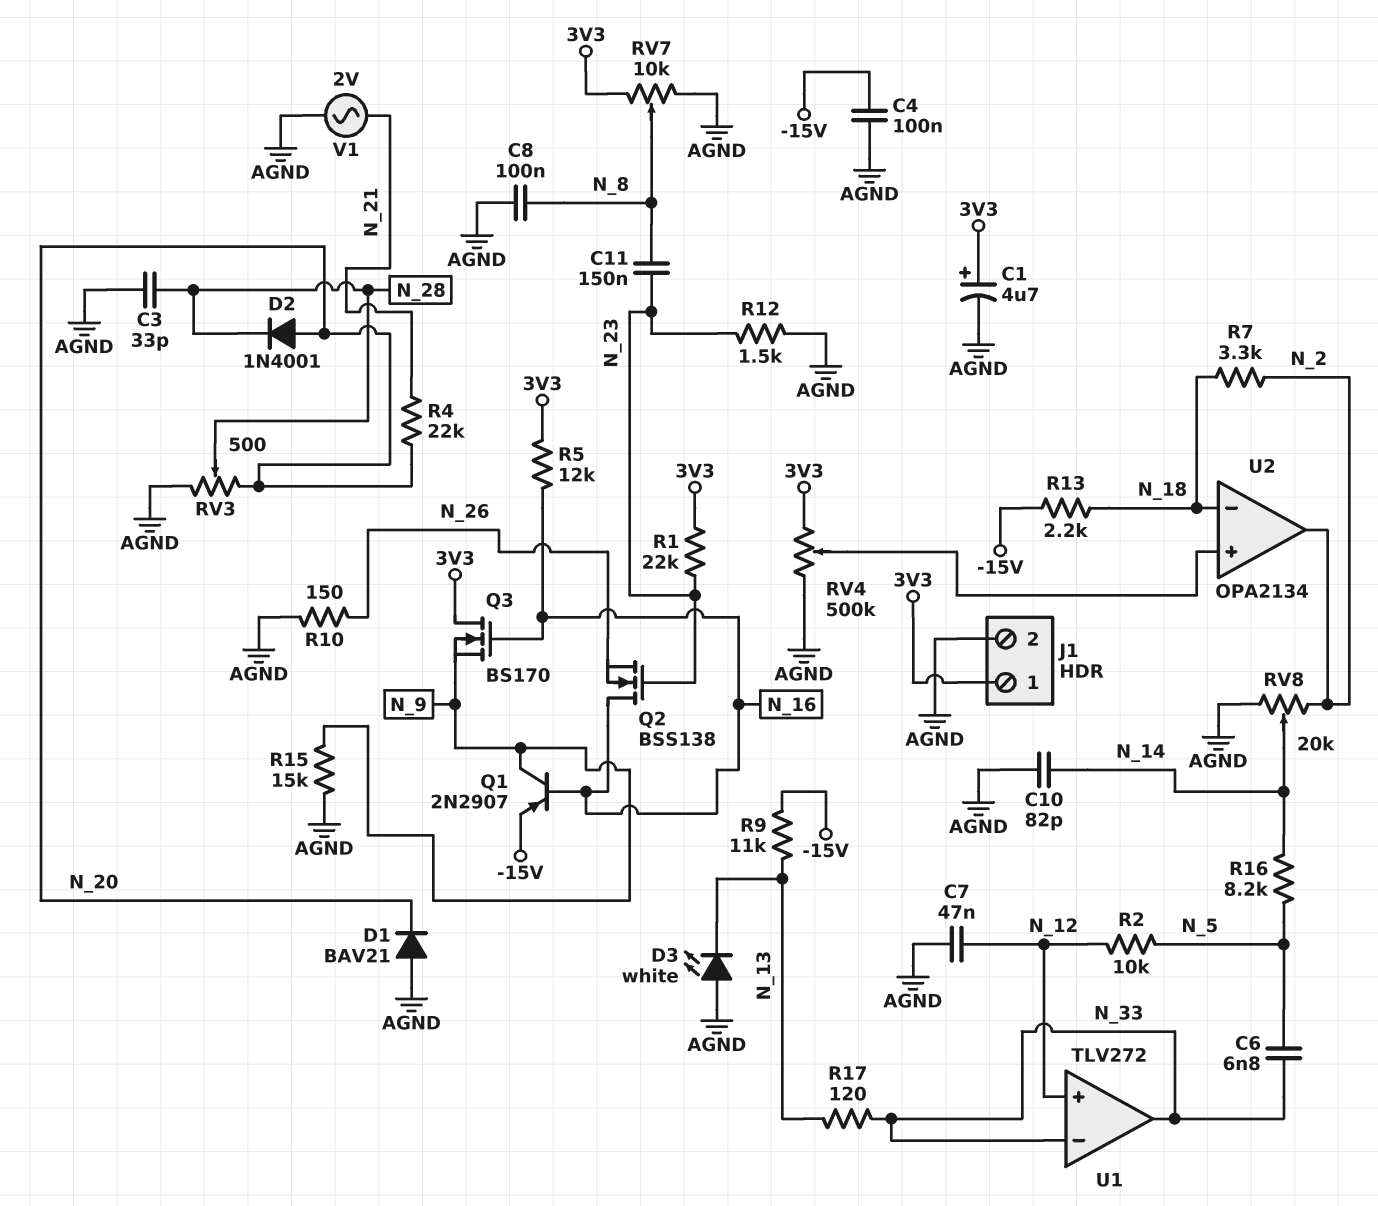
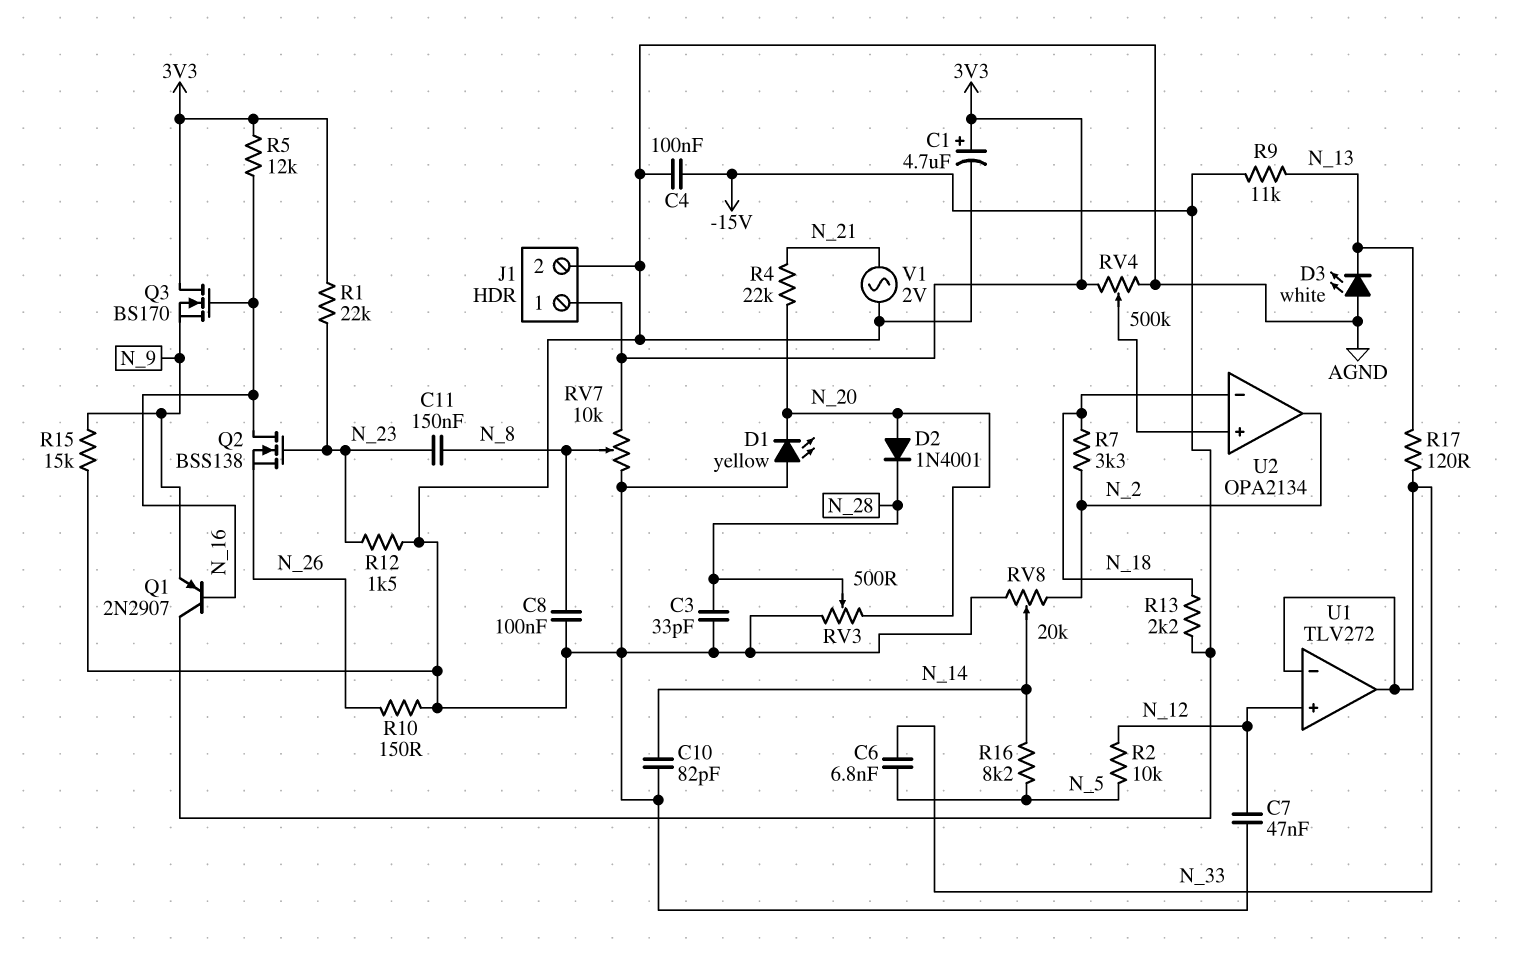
D1: diode BAV21 (A AGND, K N_20) -> LED yellow (A AGND, K N_20)
Q1: PNP 2N2907 (B N_16, C N_9, E -15V) -> PNP 2N2907 (B N_16, C -15V, E N_9)

